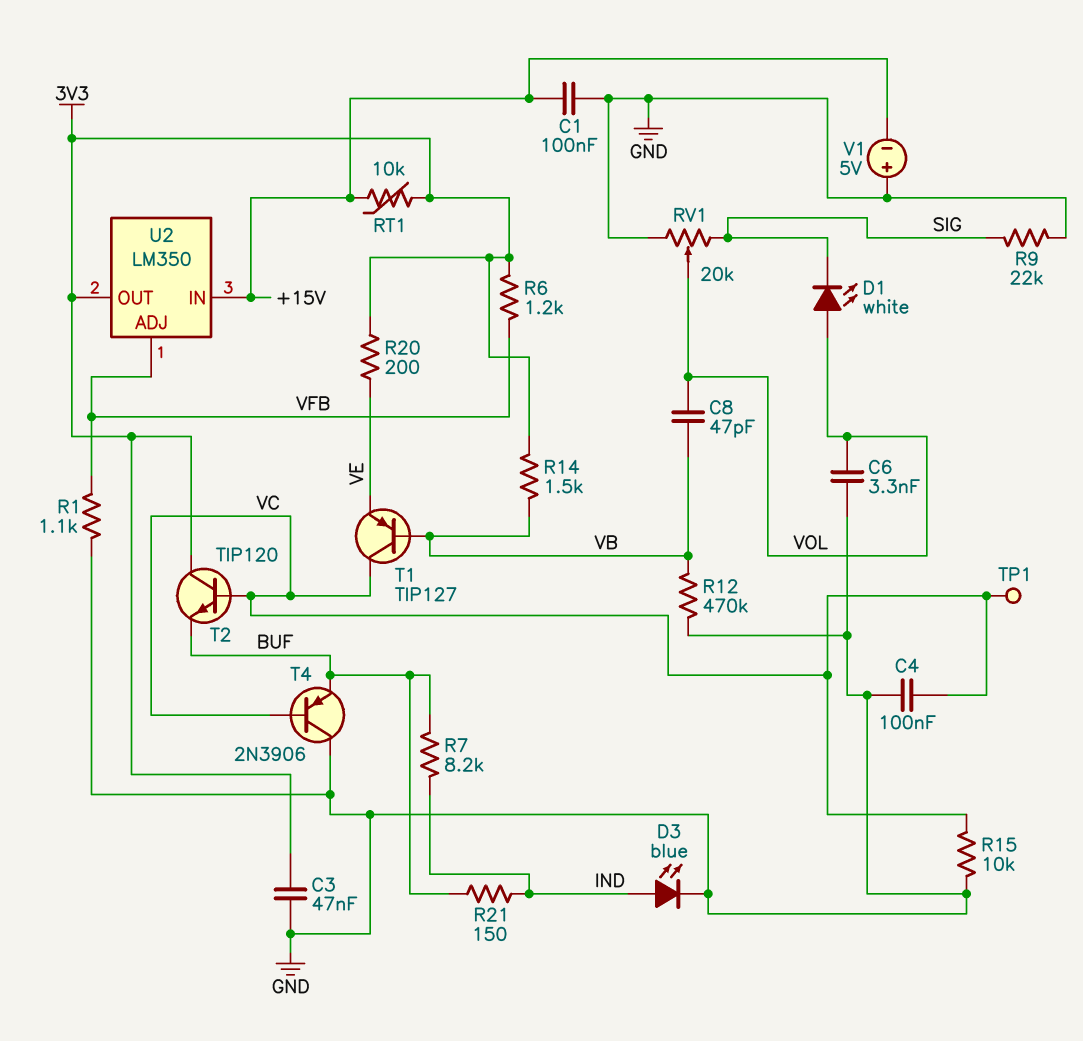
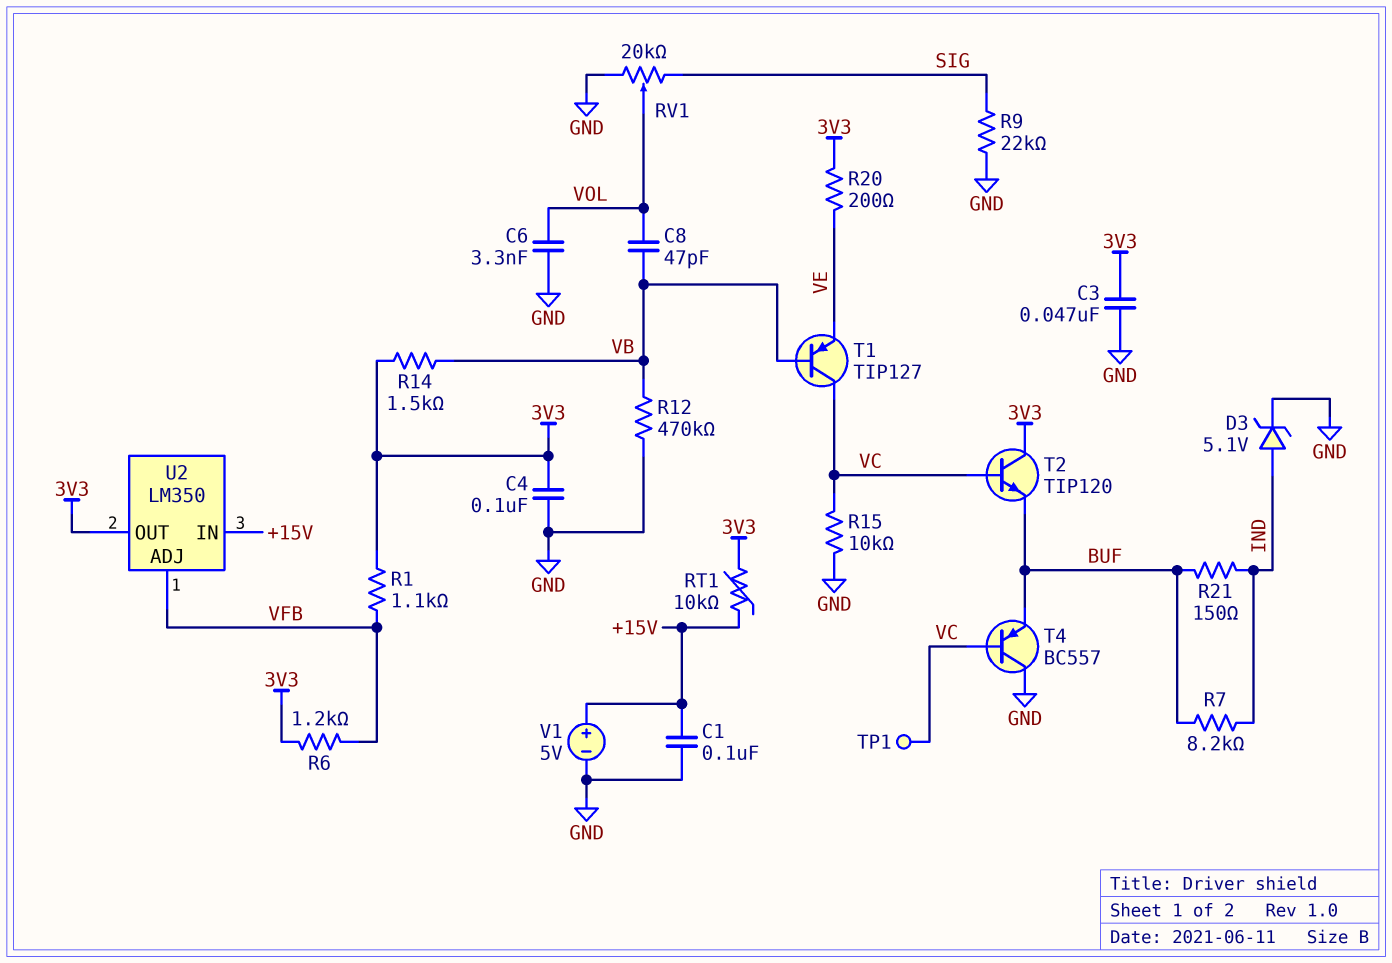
C4: 100nF (GND, VC) -> 100nF (3V3, GND)
D1: LED white (A VOL, K SIG) -> none
D3: LED blue (A IND, K GND) -> zener 5.1V (A IND, K GND)
R1: 1.1k (GND, VFB) -> 1.1k (3V3, VFB)
T4: PNP 2N3906 (B VC, C GND, E BUF) -> PNP BC557 (B VC, C GND, E BUF)
V1: 5V (plus GND, minus +15V) -> 5V (plus +15V, minus GND)

